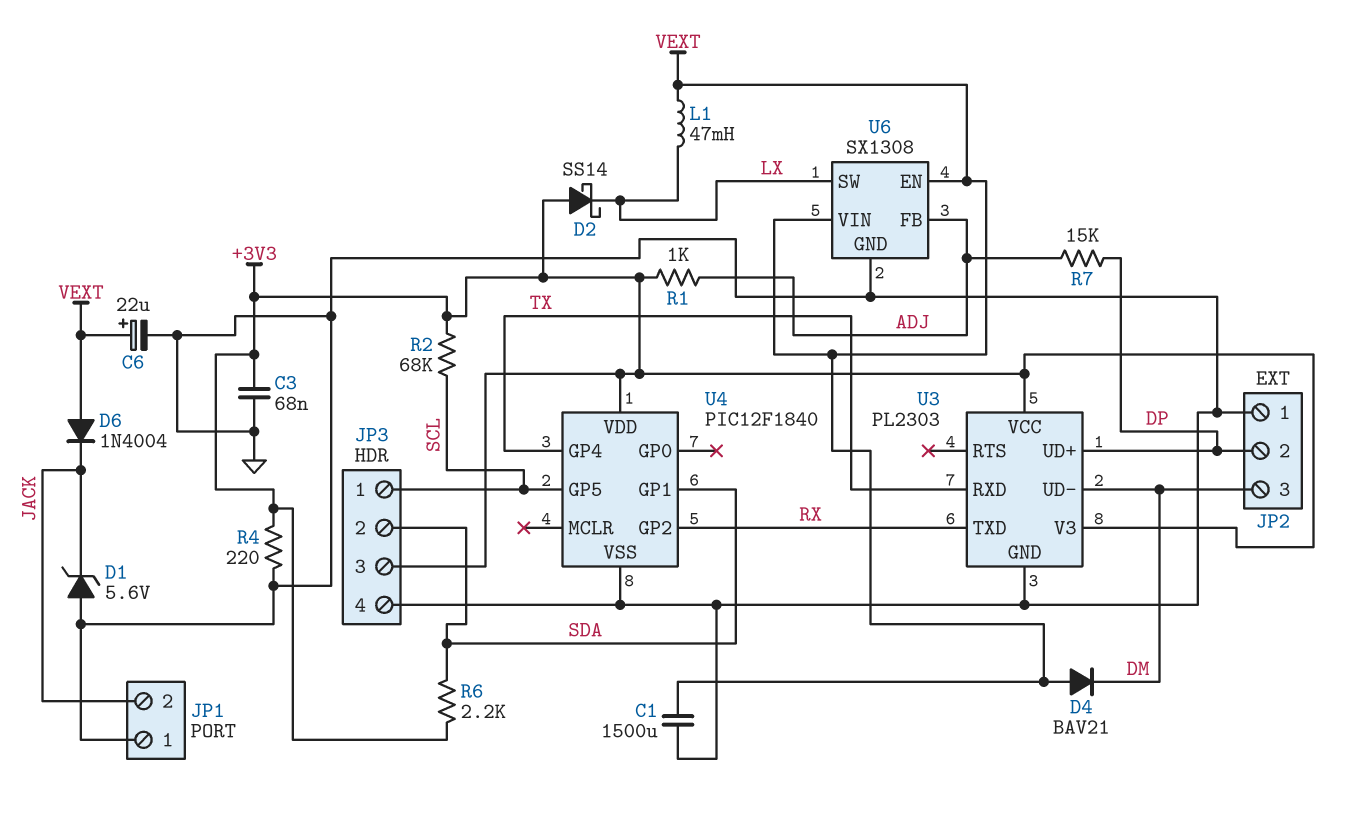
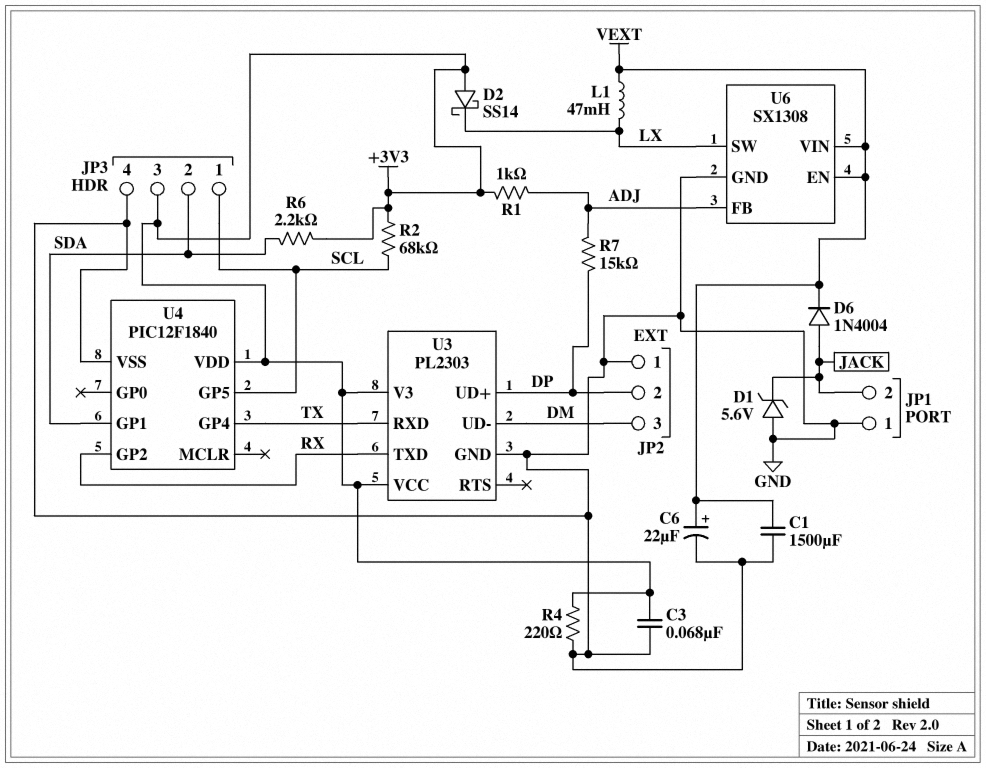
D4: diode BAV21 (A VEXT, K DM) -> none
D6: diode 1N4004 (A VEXT, K JACK) -> diode 1N4004 (A JACK, K VEXT)

